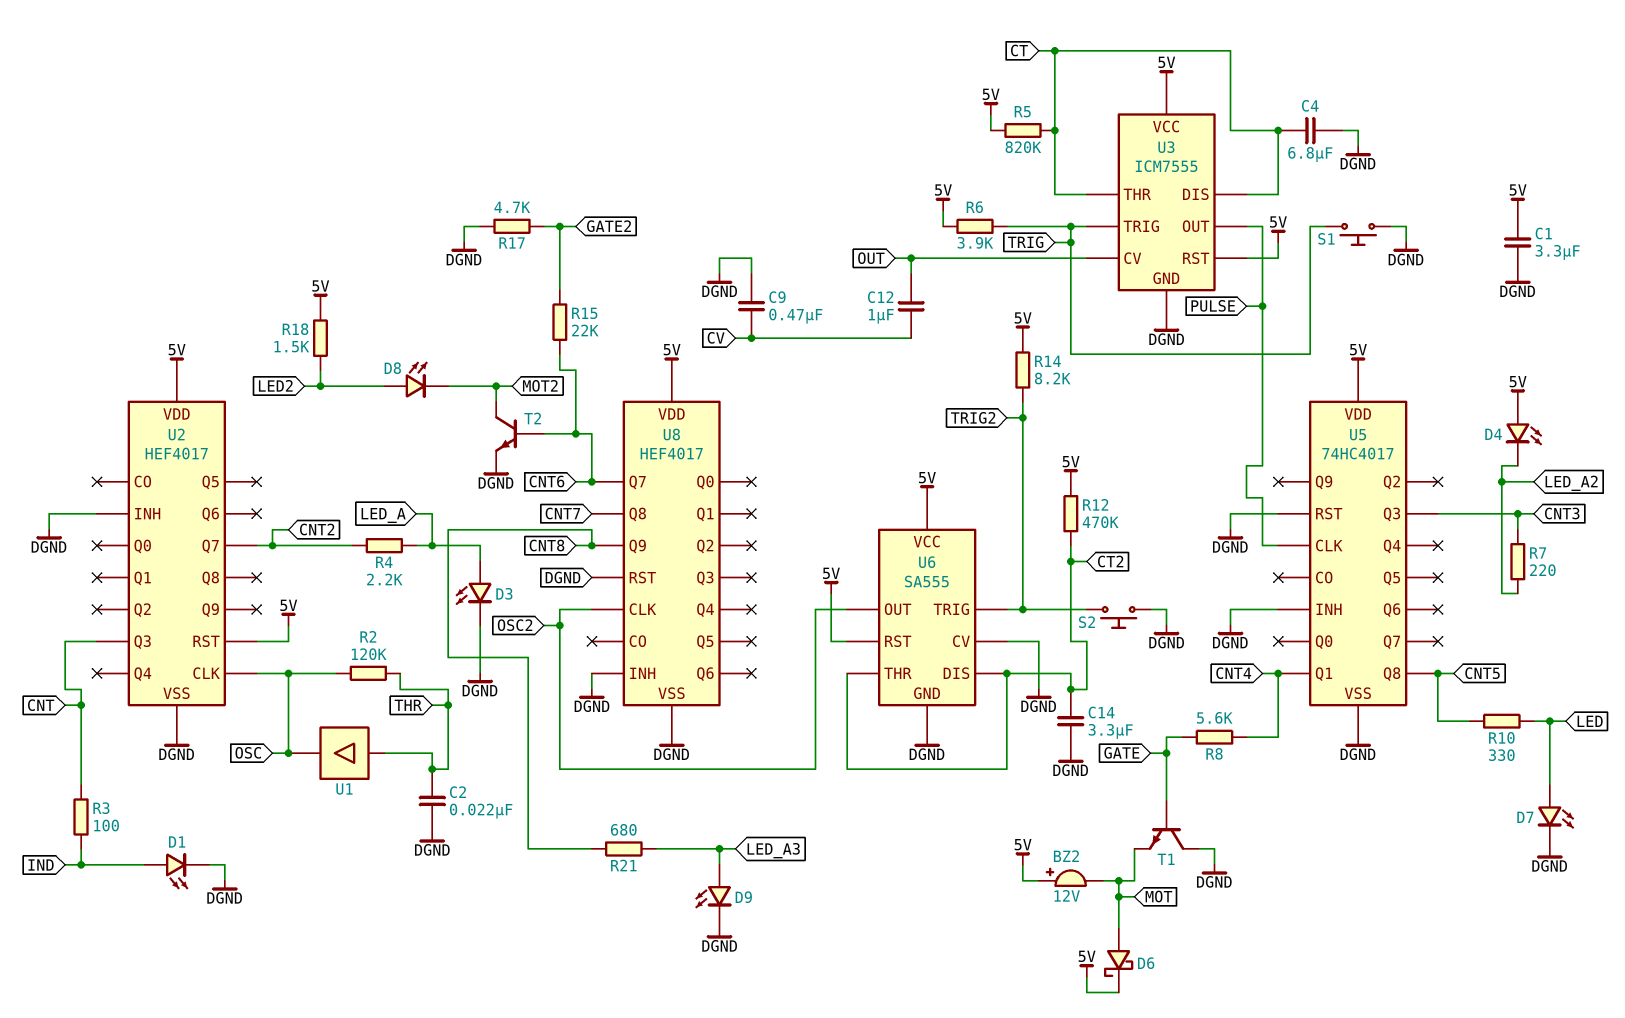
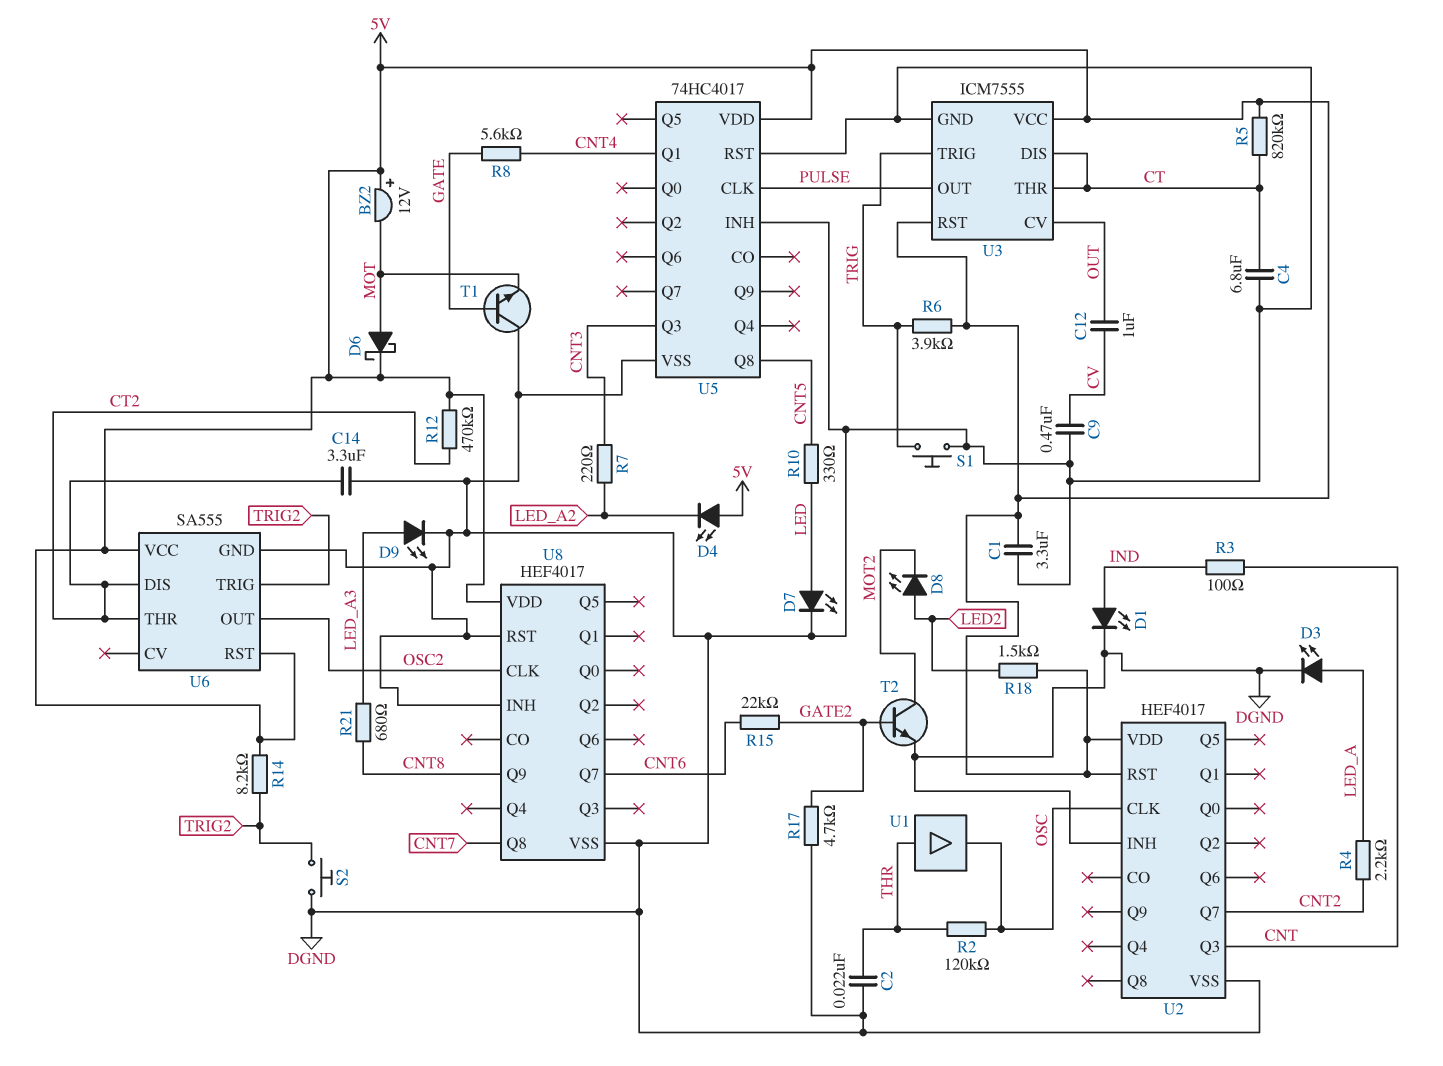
T2: NPN (B CNT6, C MOT2, E DGND) -> NPN (B GATE2, C MOT2, E DGND)
U6 pin CV: DGND -> none

